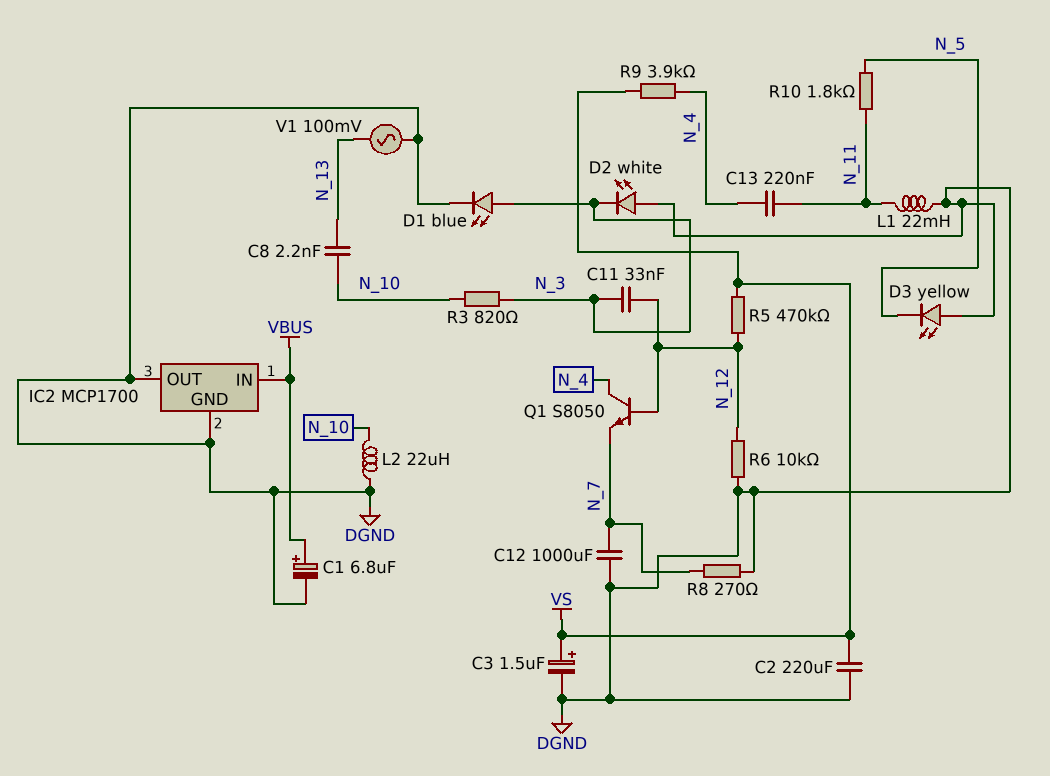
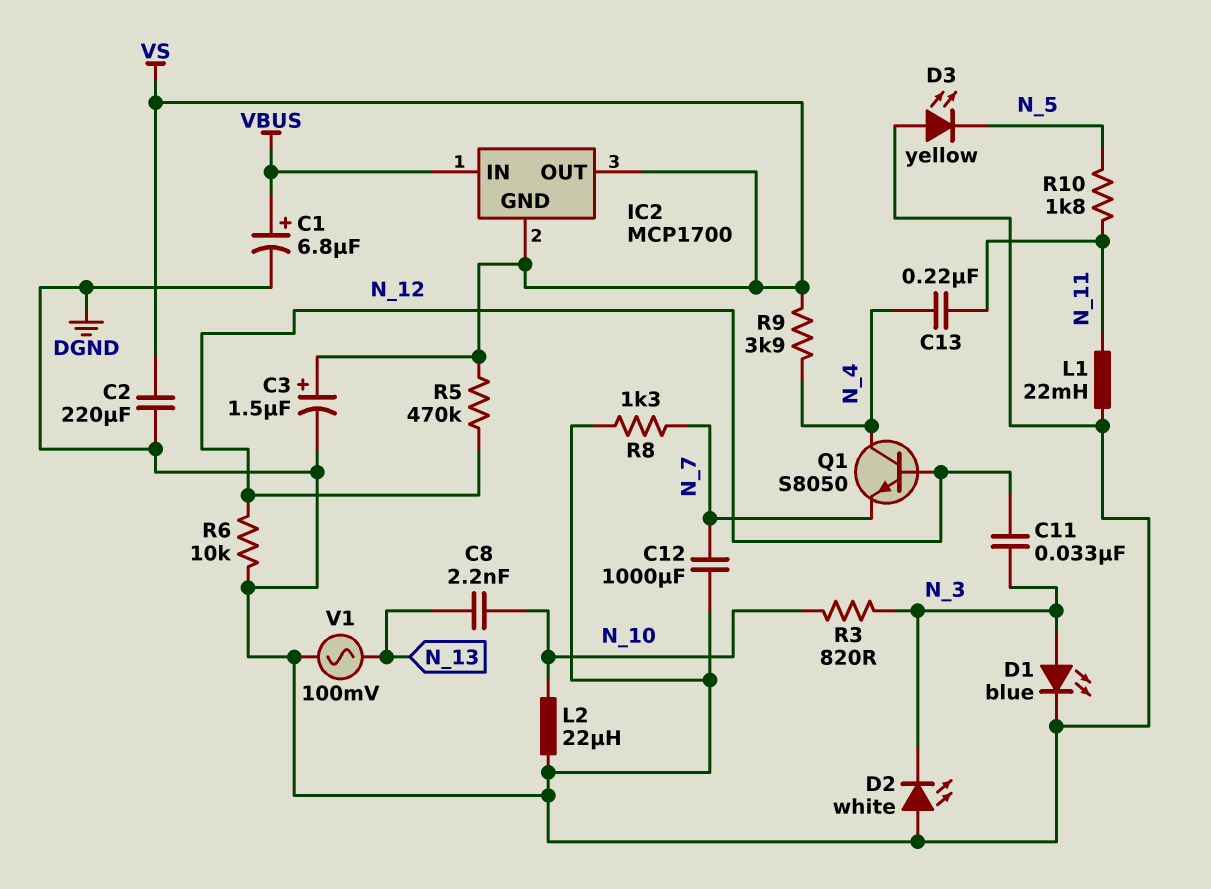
IC2 pin GND: DGND -> VS
IC2 pin OUT: DGND -> VS
R8: 270 (DGND, N_7) -> 1.3k (DGND, N_7)

